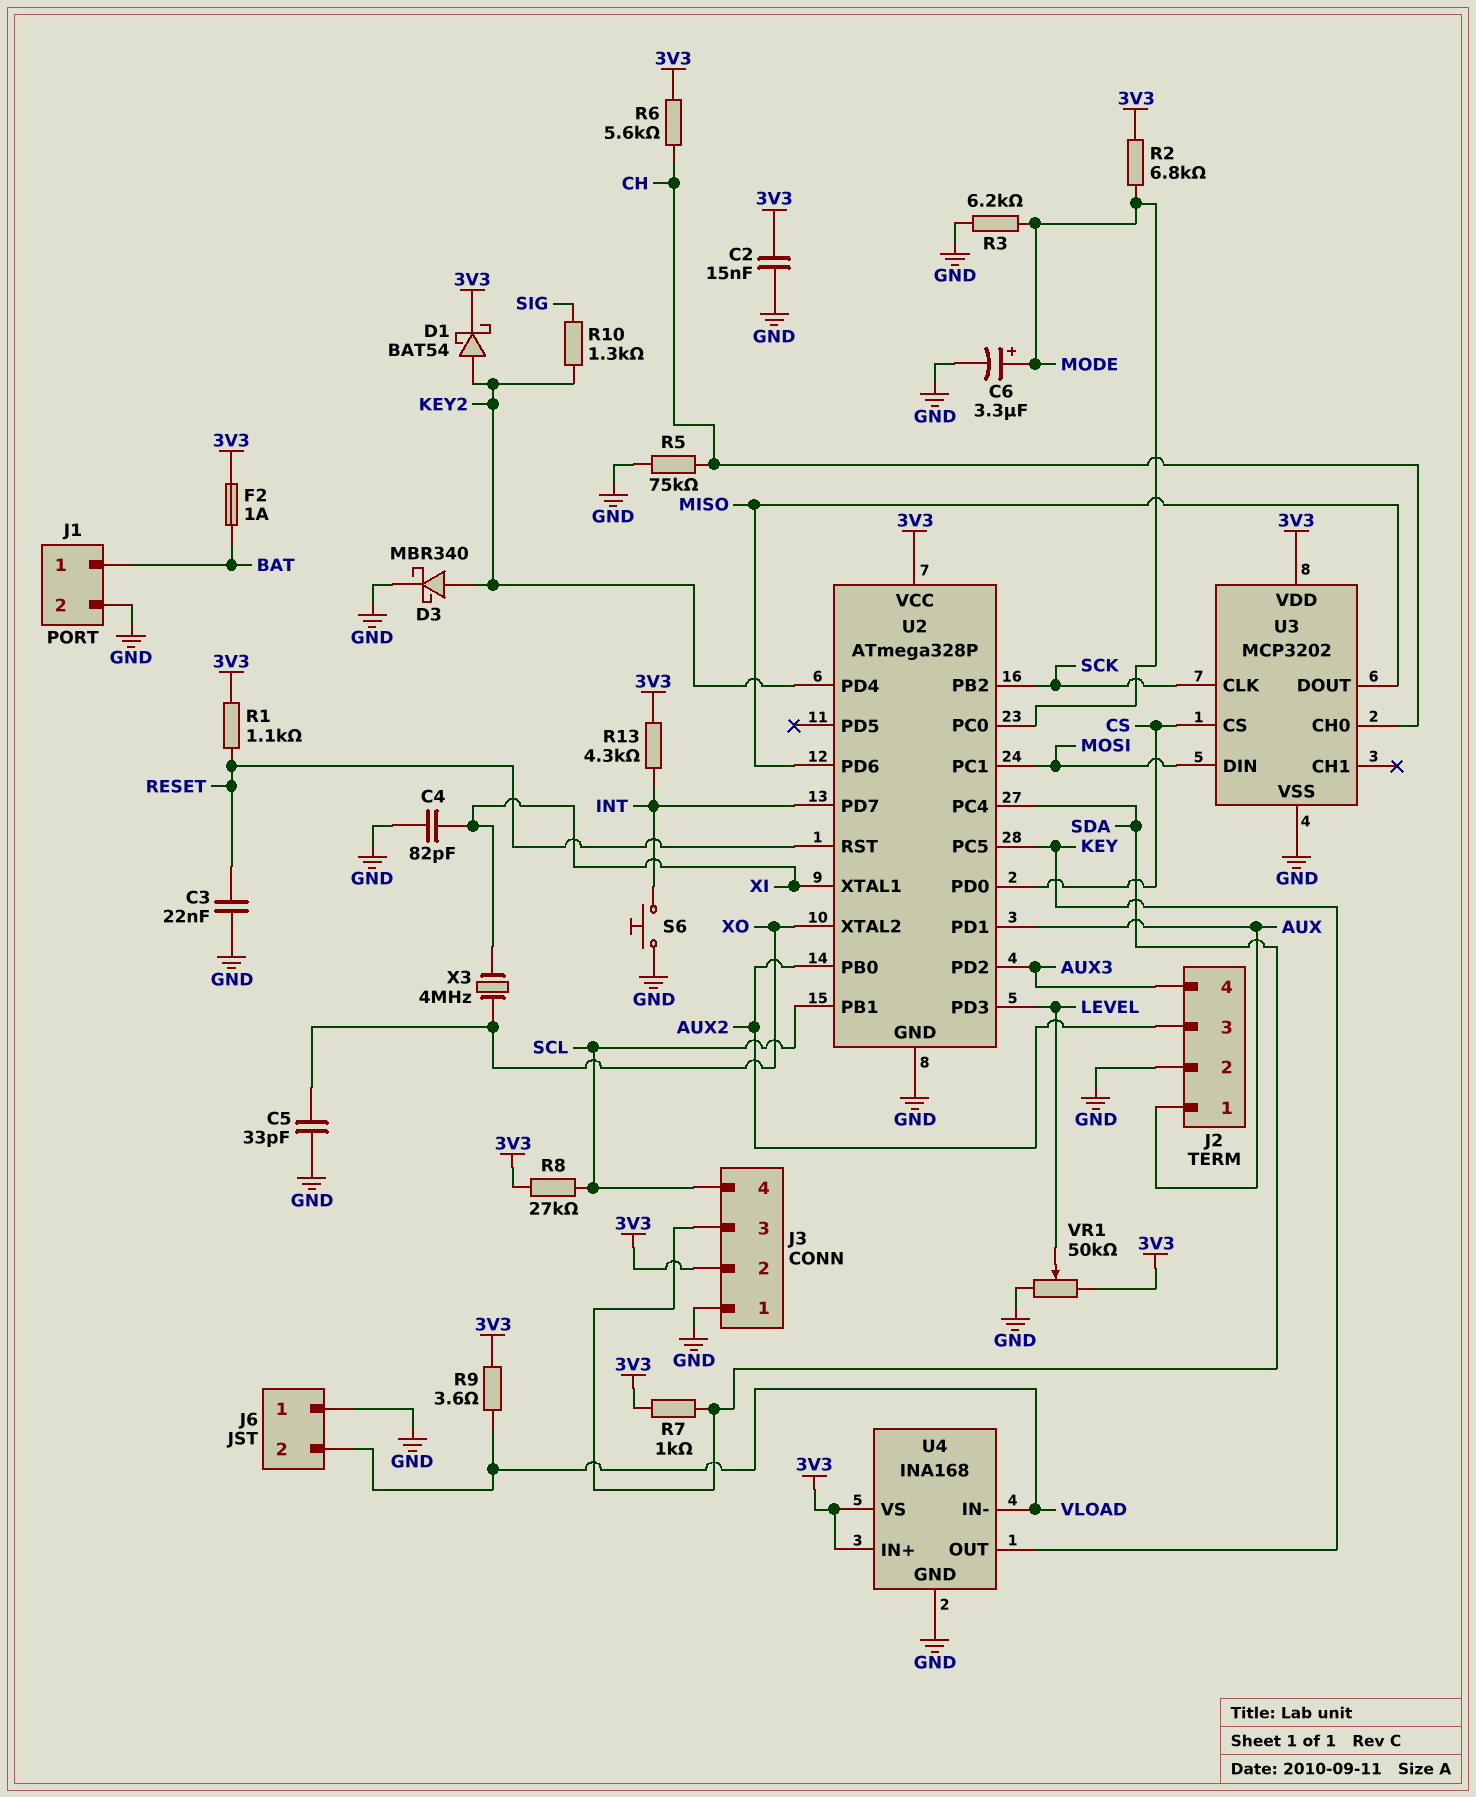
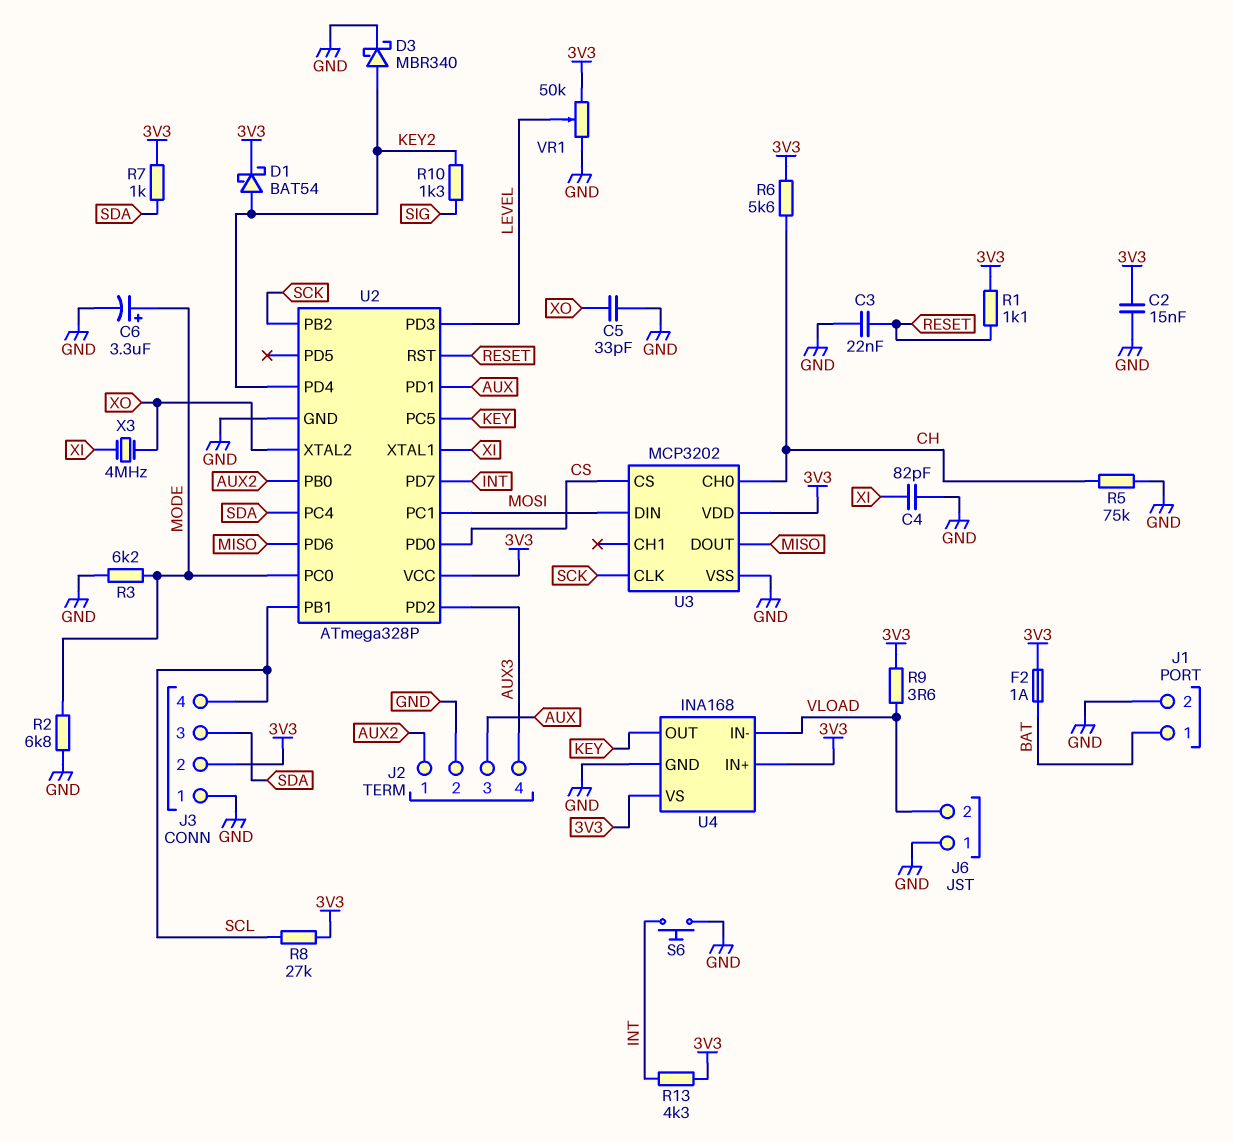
J2 pin 1: AUX -> AUX2
J2 pin 3: AUX2 -> AUX
R2: 6.8k (3V3, MODE) -> 6.8k (GND, MODE)

